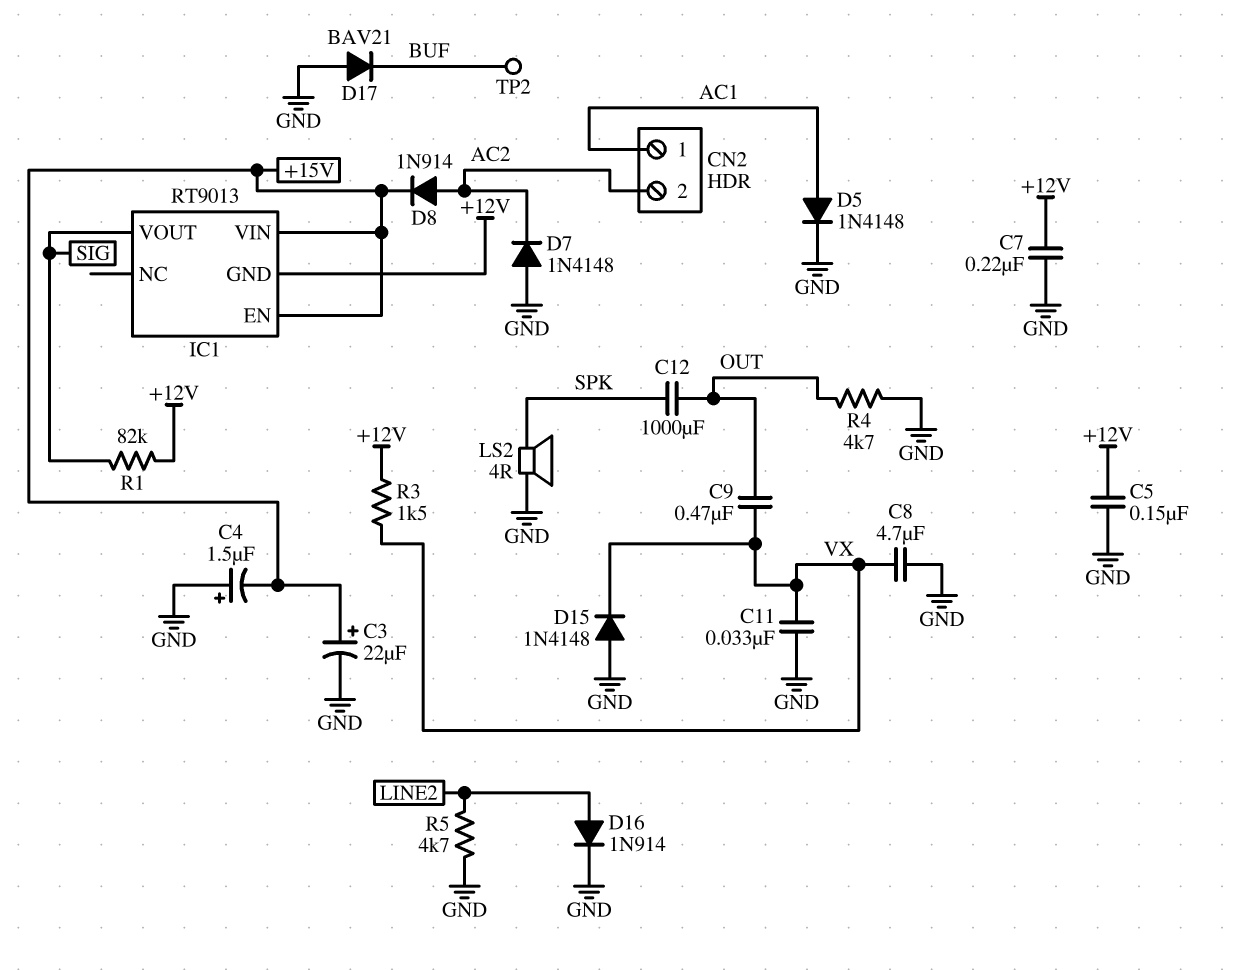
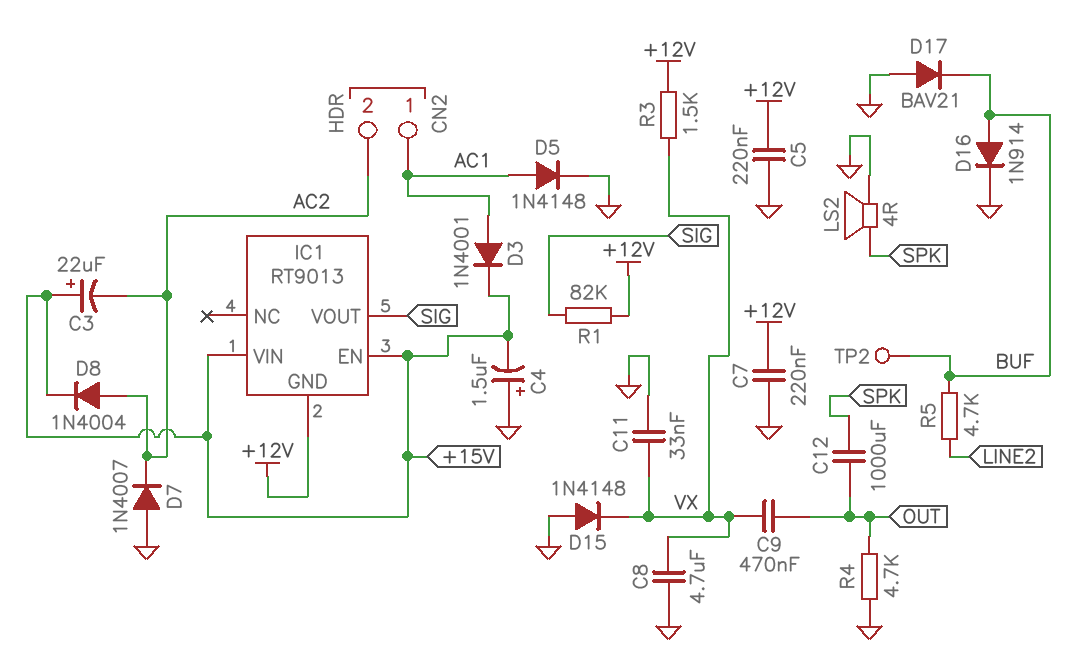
C3: 22uF (plus +15V, minus GND) -> 22uF (plus +15V, minus AC2)
C5: 150nF (+12V, GND) -> 220nF (+12V, GND)
D3: none -> diode 1N4001 (A AC1, K +15V)
D7: diode 1N4148 (A GND, K AC2) -> diode 1N4007 (A GND, K AC2)
D8: diode 1N914 (A AC2, K +15V) -> diode 1N4004 (A AC2, K +15V)
D16: diode 1N914 (A LINE2, K GND) -> diode 1N914 (A BUF, K GND)
R5: 4.7k (GND, LINE2) -> 4.7k (BUF, LINE2)

